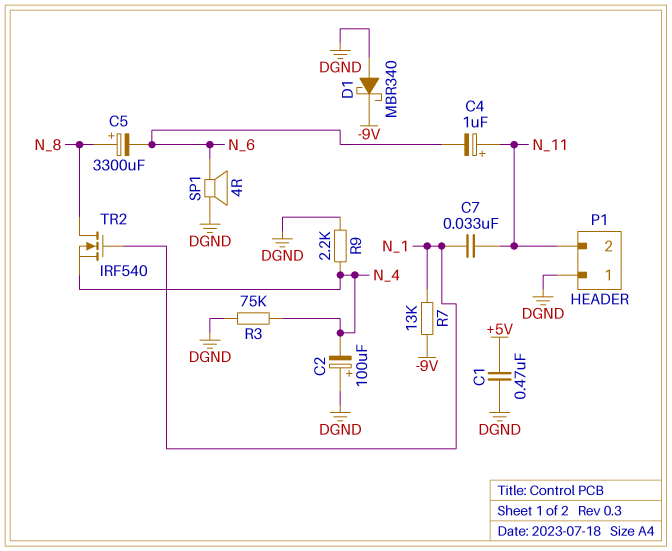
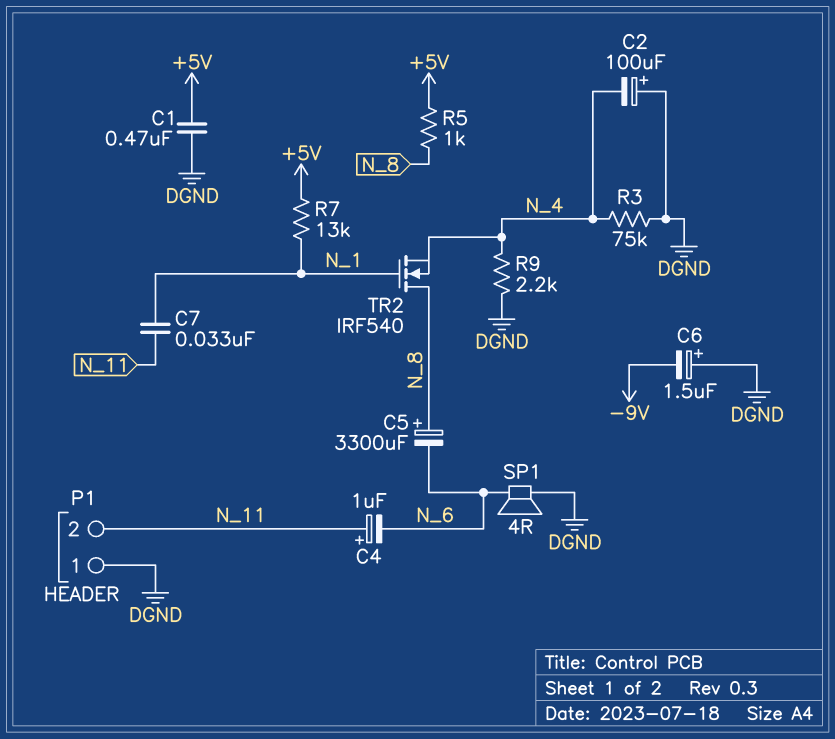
C6: none -> 1.5uF (plus DGND, minus -9V)
D1: schottky MBR340 (A DGND, K -9V) -> none
R5: none -> 1k (+5V, N_8)
R7: 13k (-9V, N_1) -> 13k (+5V, N_1)

